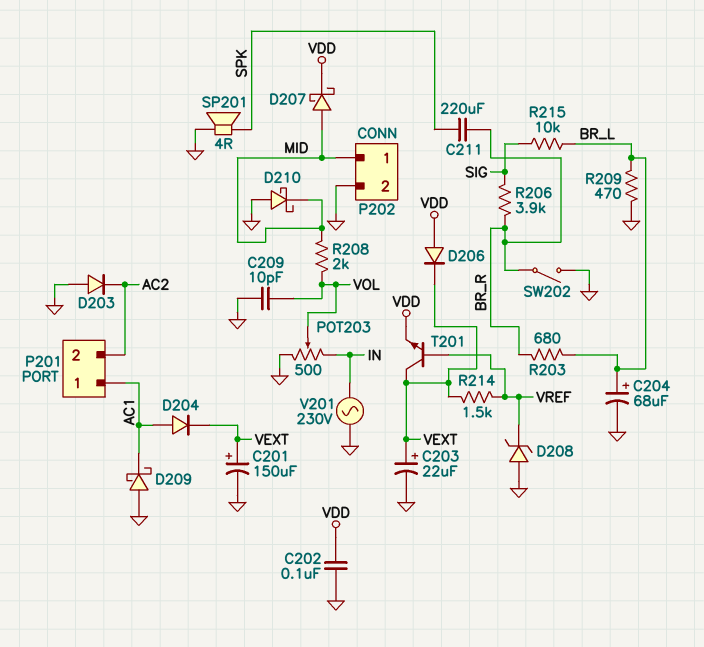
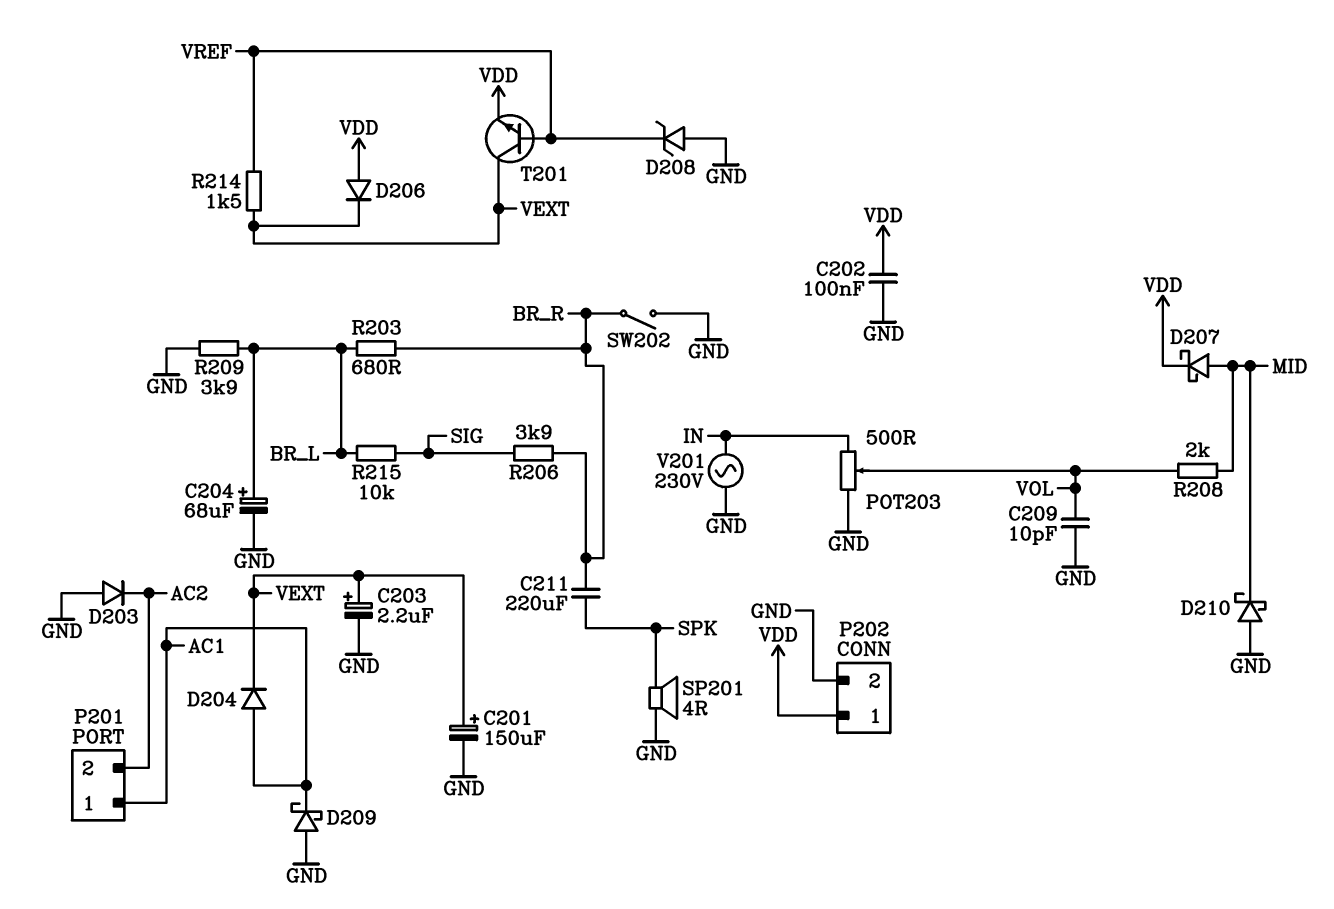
C203: 22uF (plus VEXT, minus GND) -> 2.2uF (plus VEXT, minus GND)
P202 pin 1: MID -> VDD
R209: 470 (BR_L, GND) -> 3.9k (BR_L, GND)

